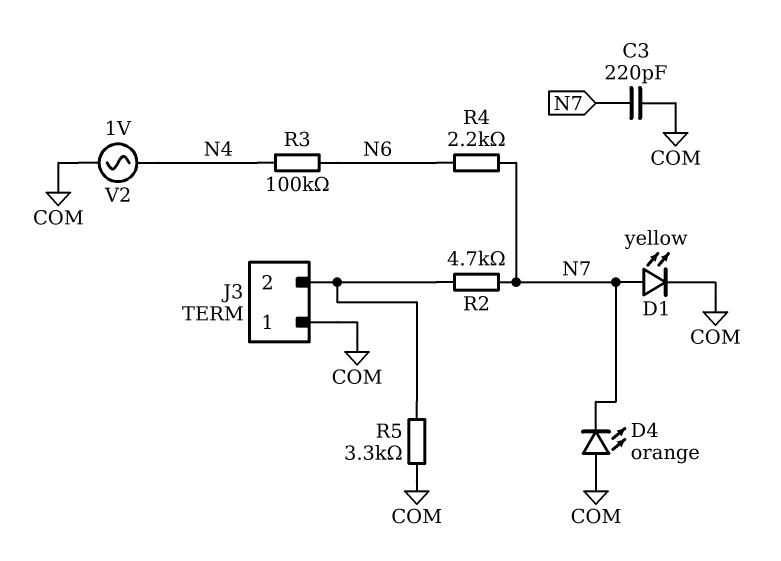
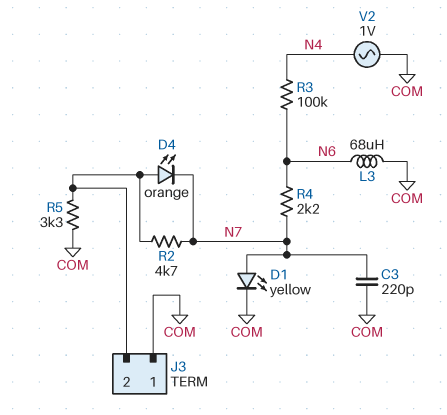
D4: LED orange (A COM, K N7) -> LED orange (A J3/2, K N7)
L3: none -> 68uH (COM, N6)

